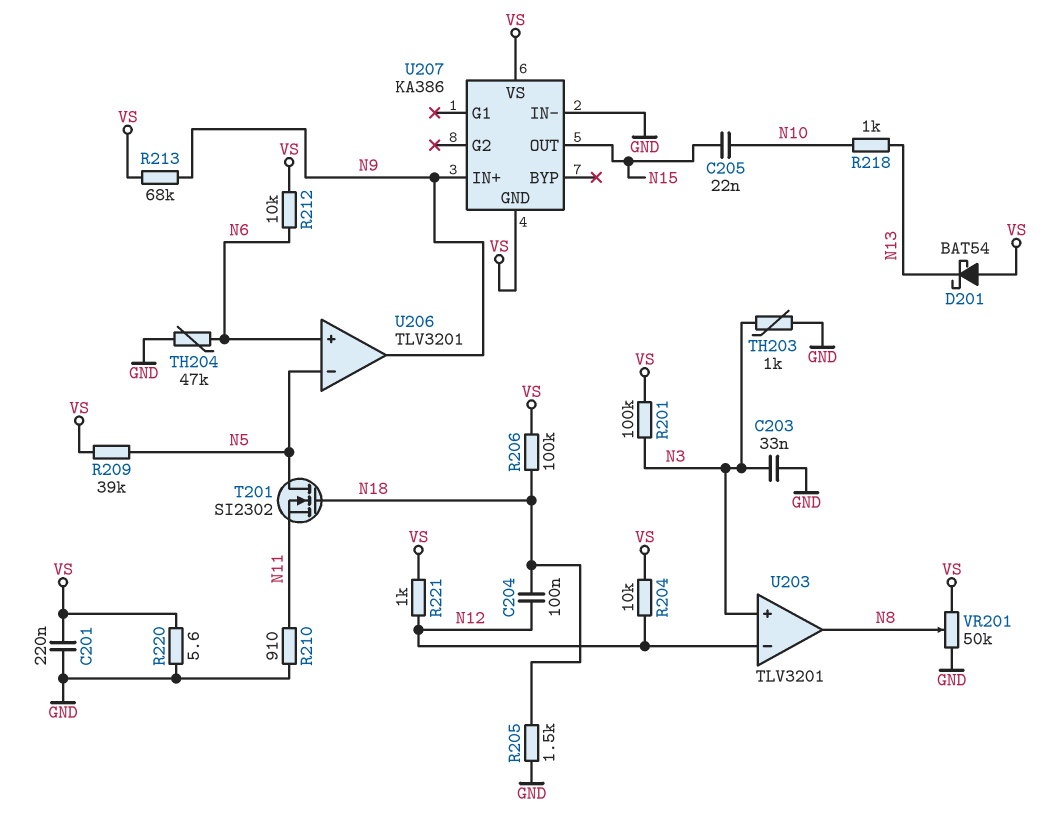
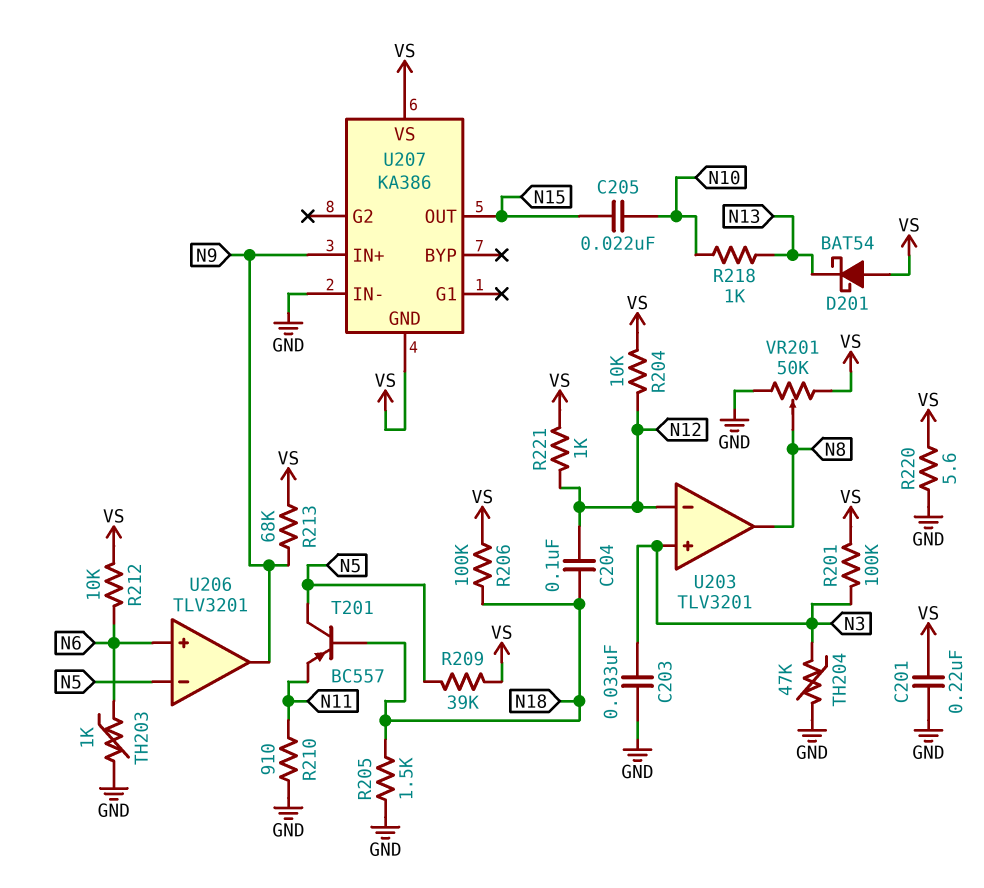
T201: NMOS SI2302 (G N18, D N5, S N11) -> PNP BC557 (B N18, C N5, E N11)
TH203: 1k (GND, N3) -> 1k (GND, N6)
TH204: 47k (GND, N6) -> 47k (GND, N3)

